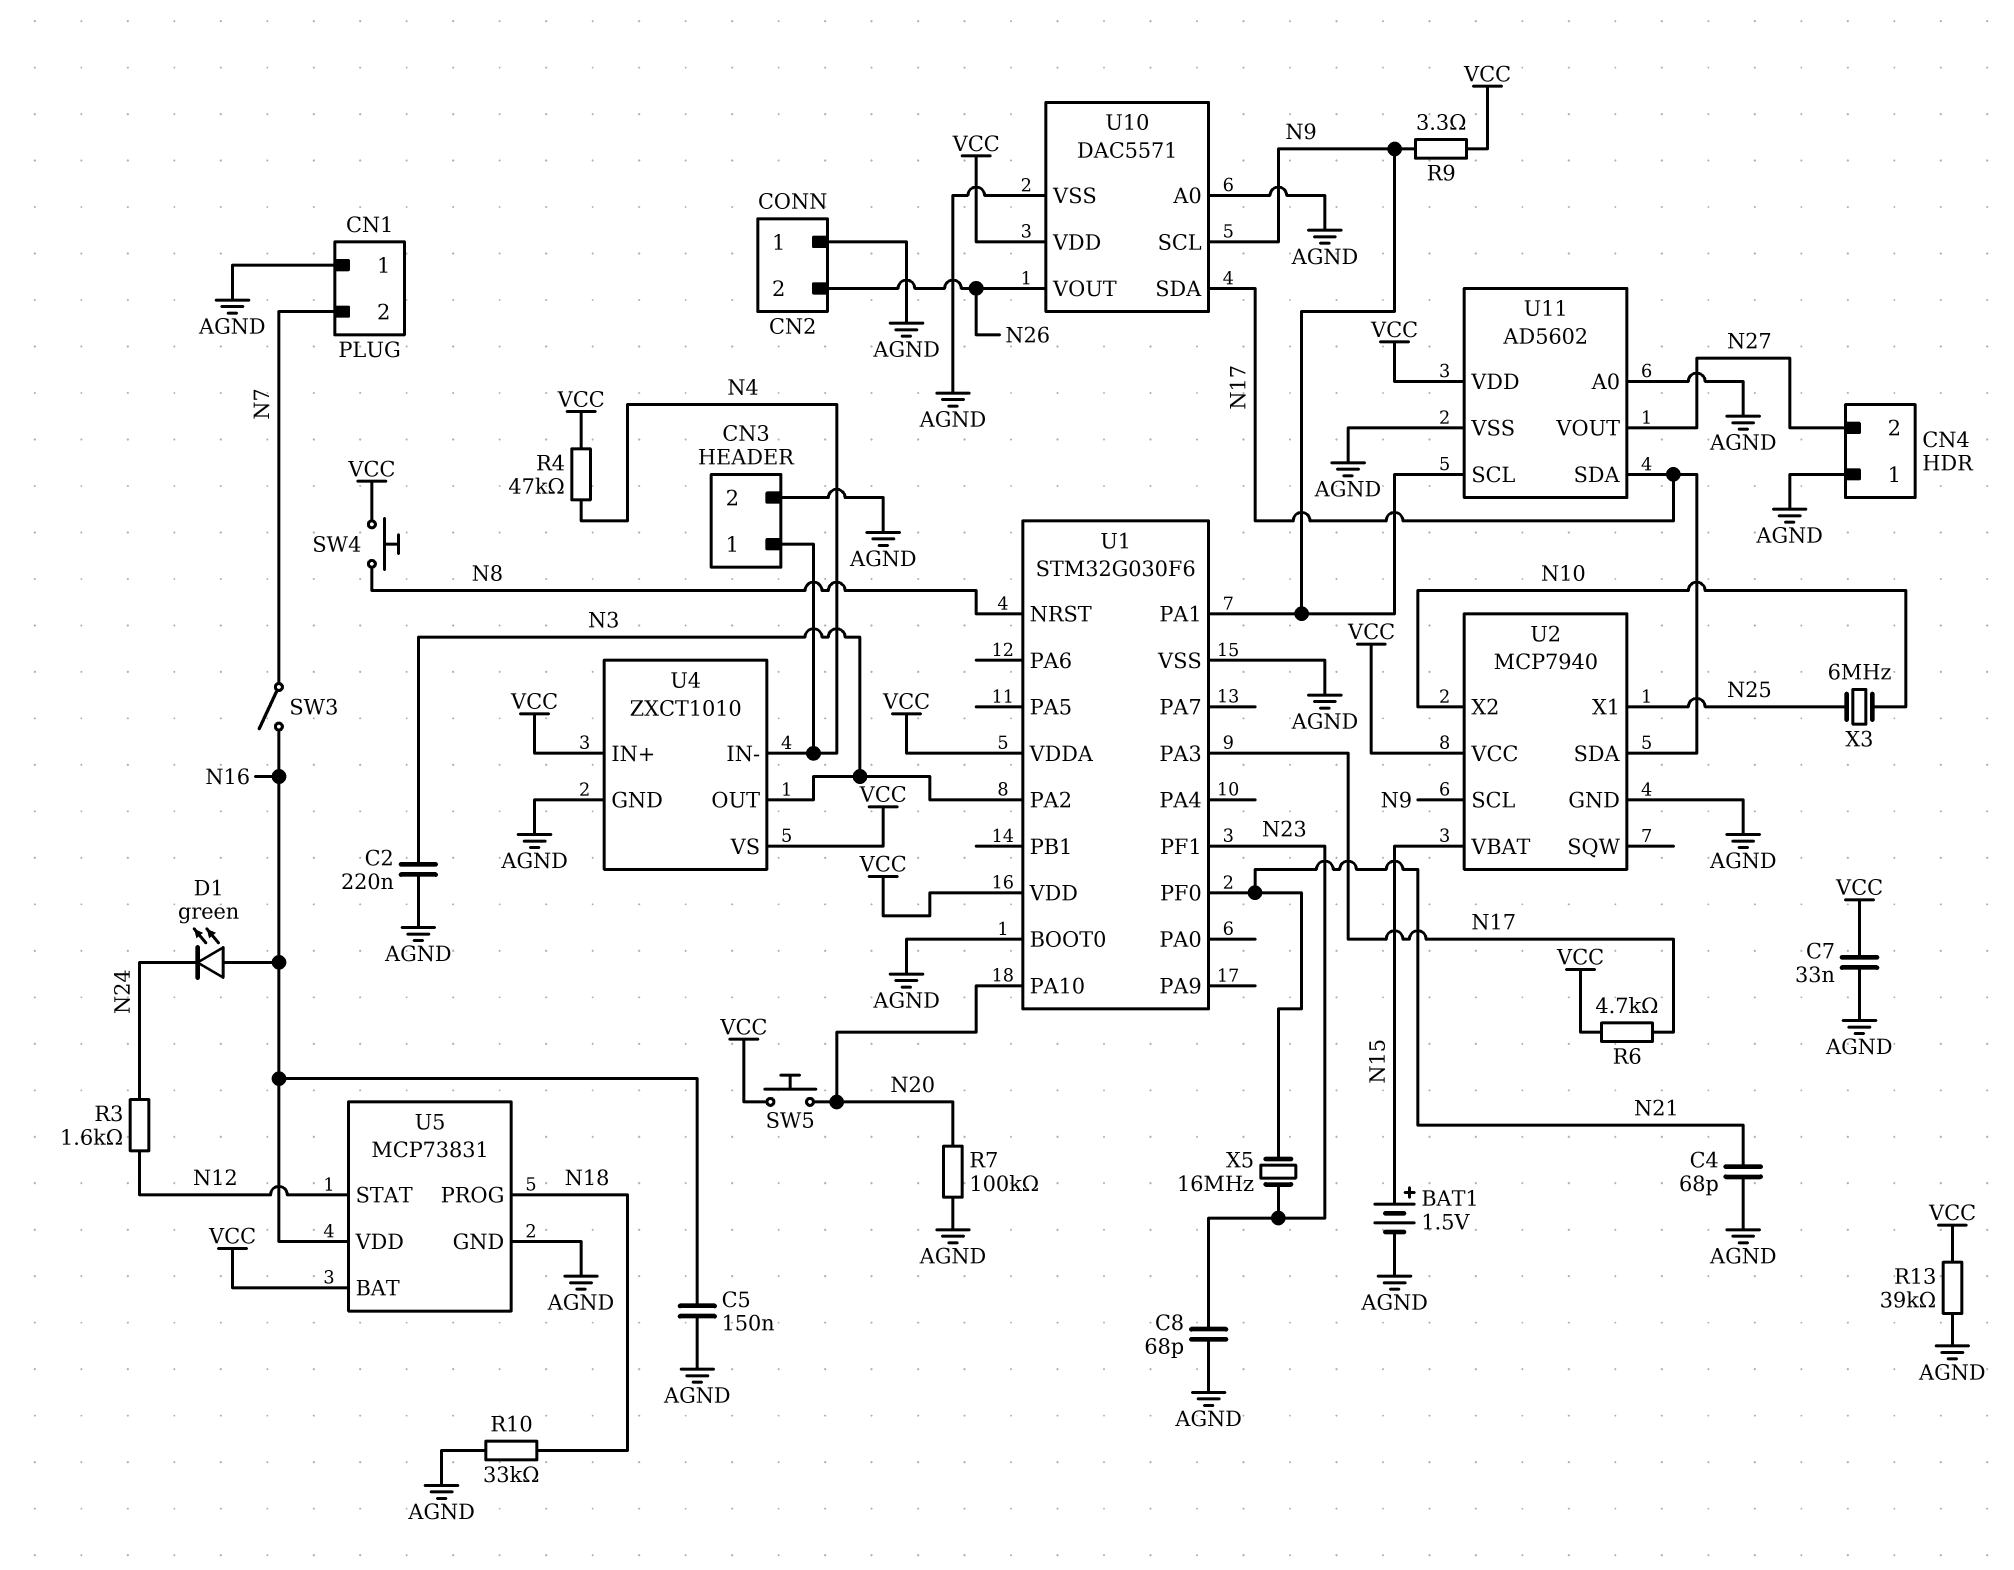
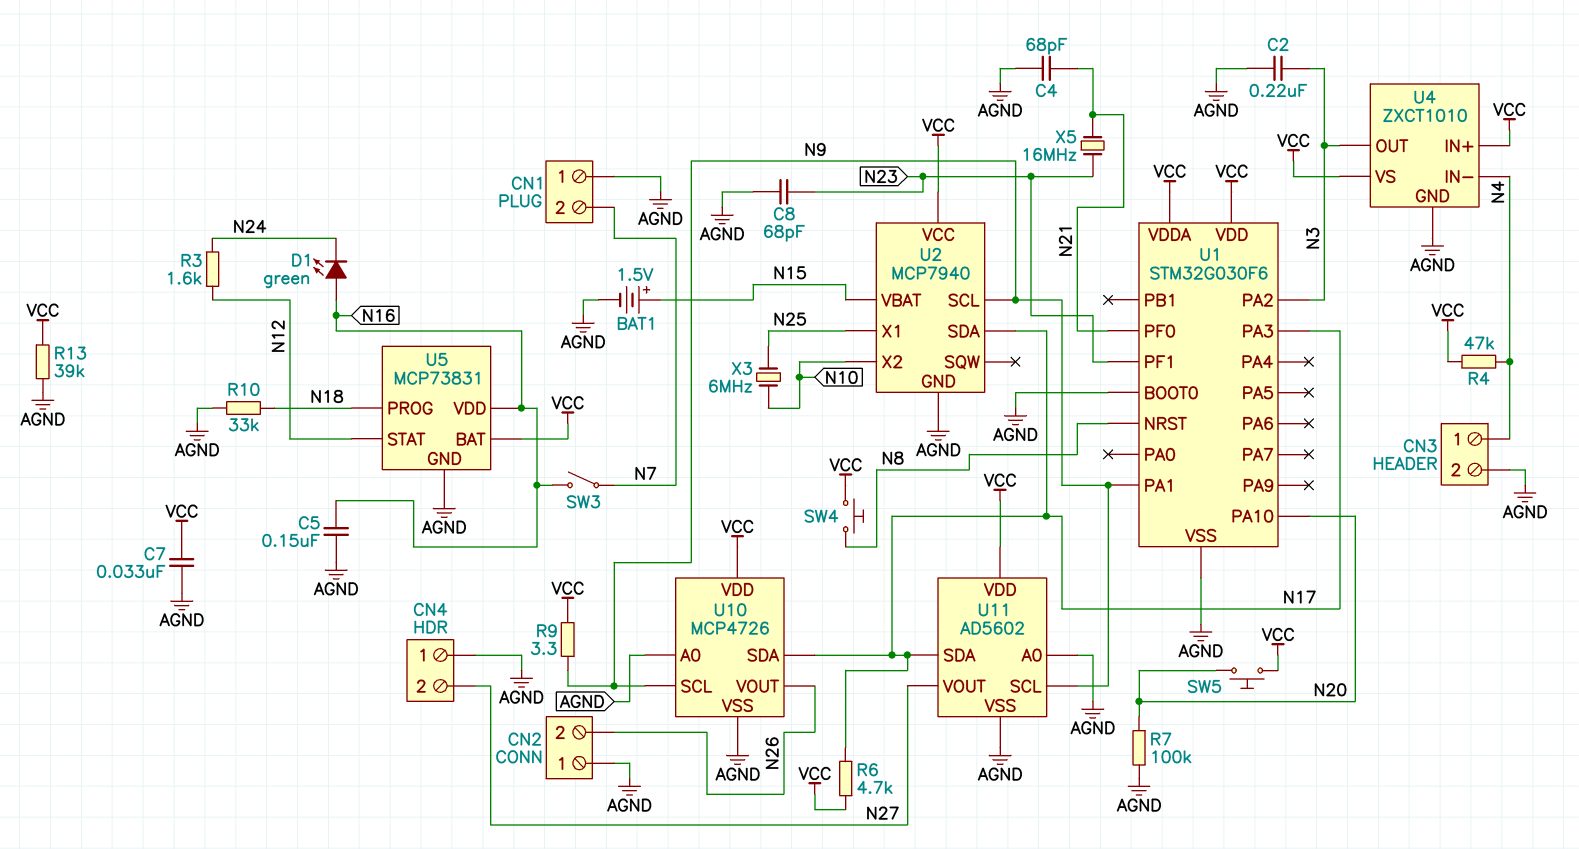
U10: DAC5571 -> MCP4726

